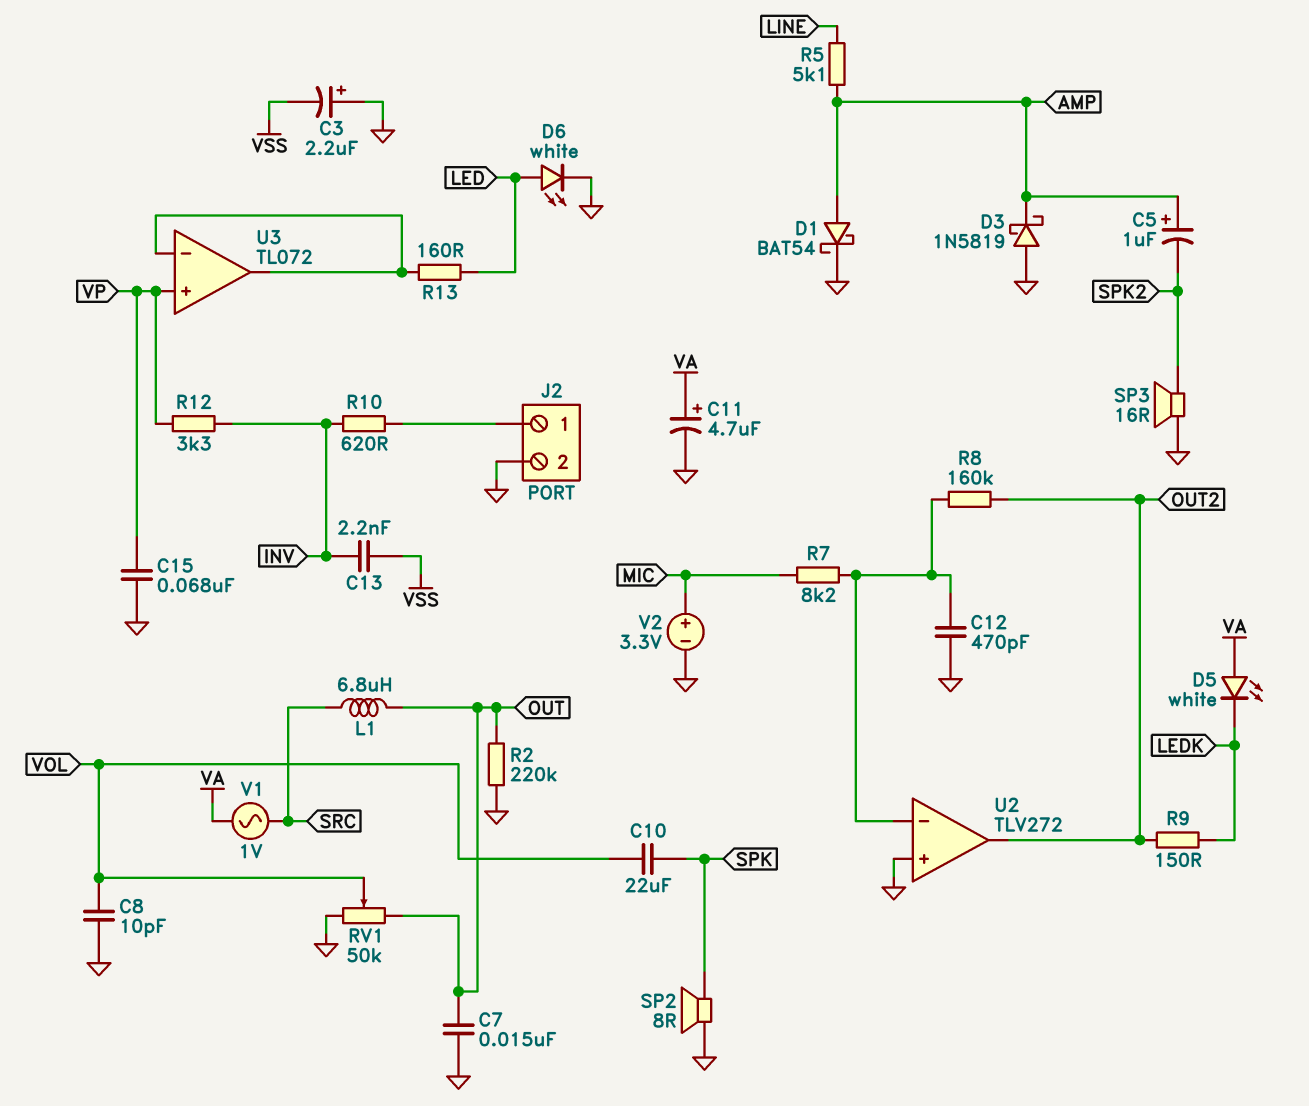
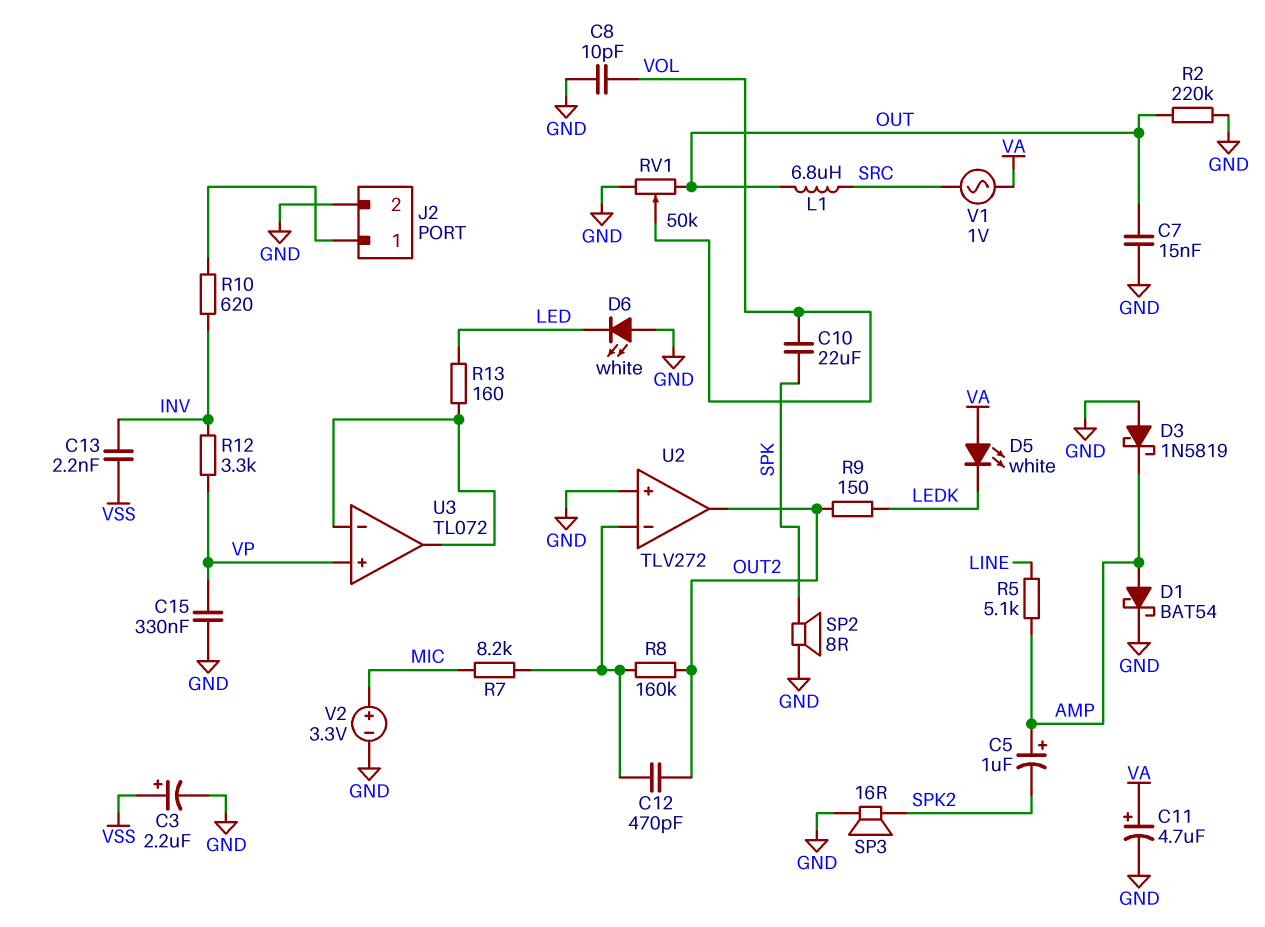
C3: 2.2uF (plus GND, minus VSS) -> 2.2uF (plus VSS, minus GND)
C12: 470pF (GND, U2/in-) -> 470pF (OUT2, U2/in-)
C15: 68nF (GND, VP) -> 330nF (GND, VP)
D6: LED white (A LED, K GND) -> LED white (A GND, K LED)

